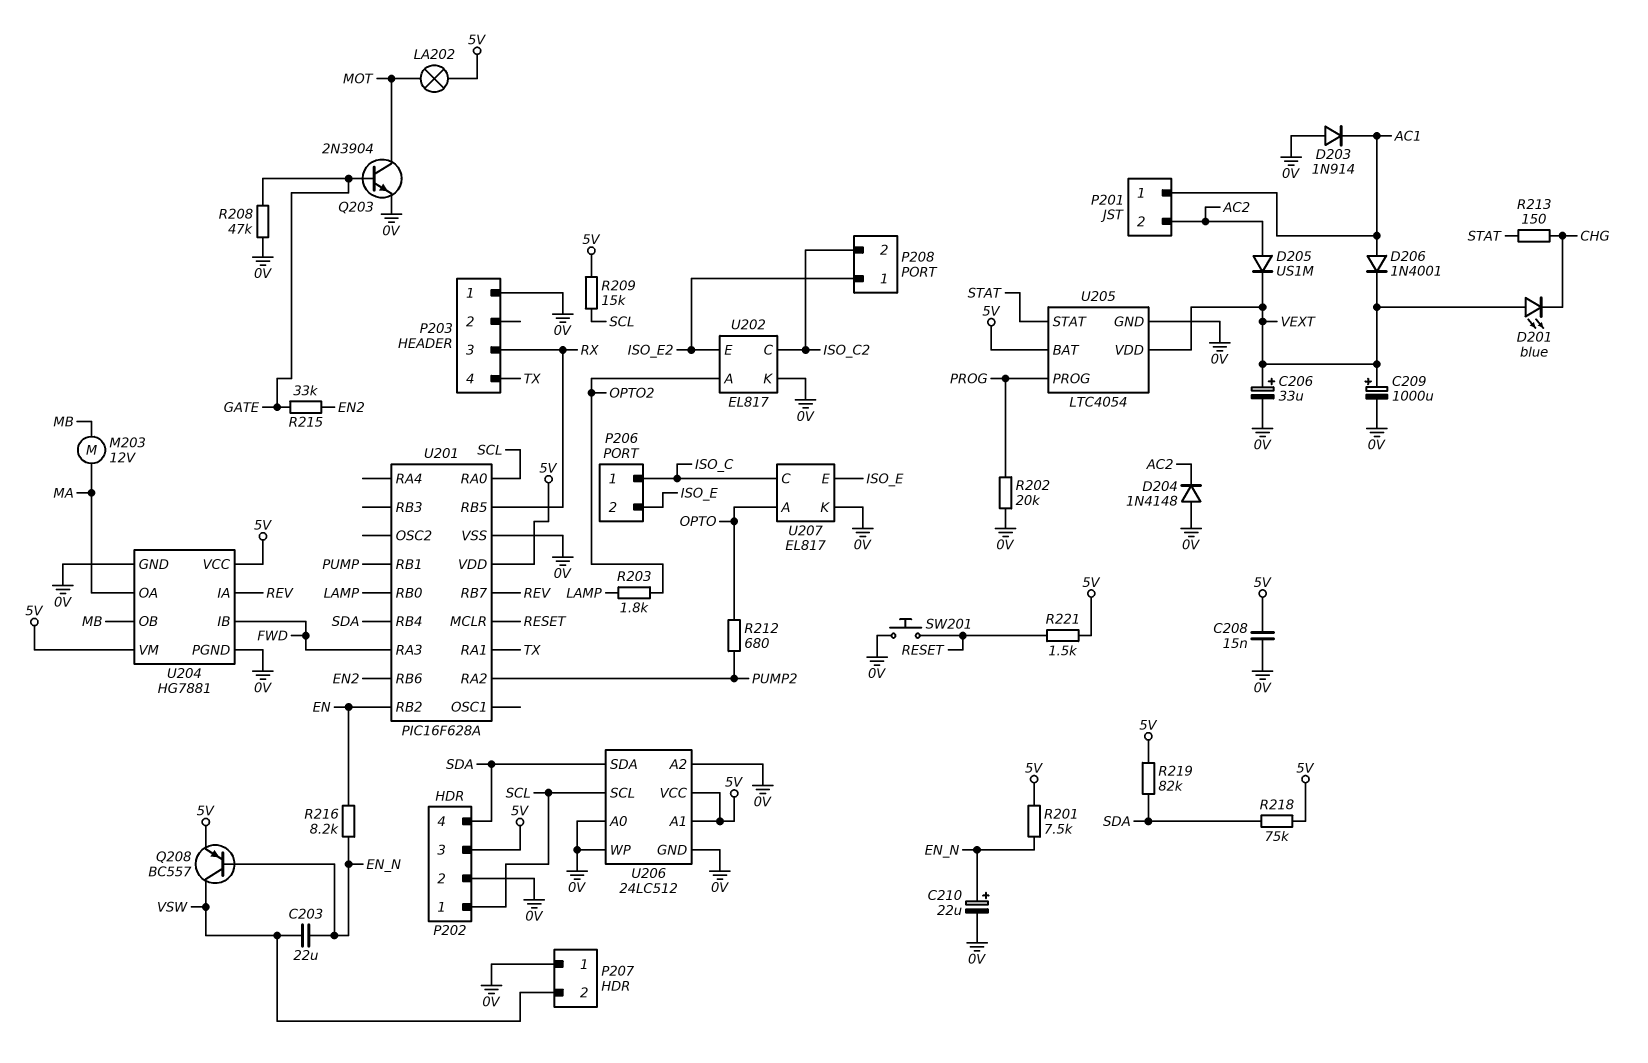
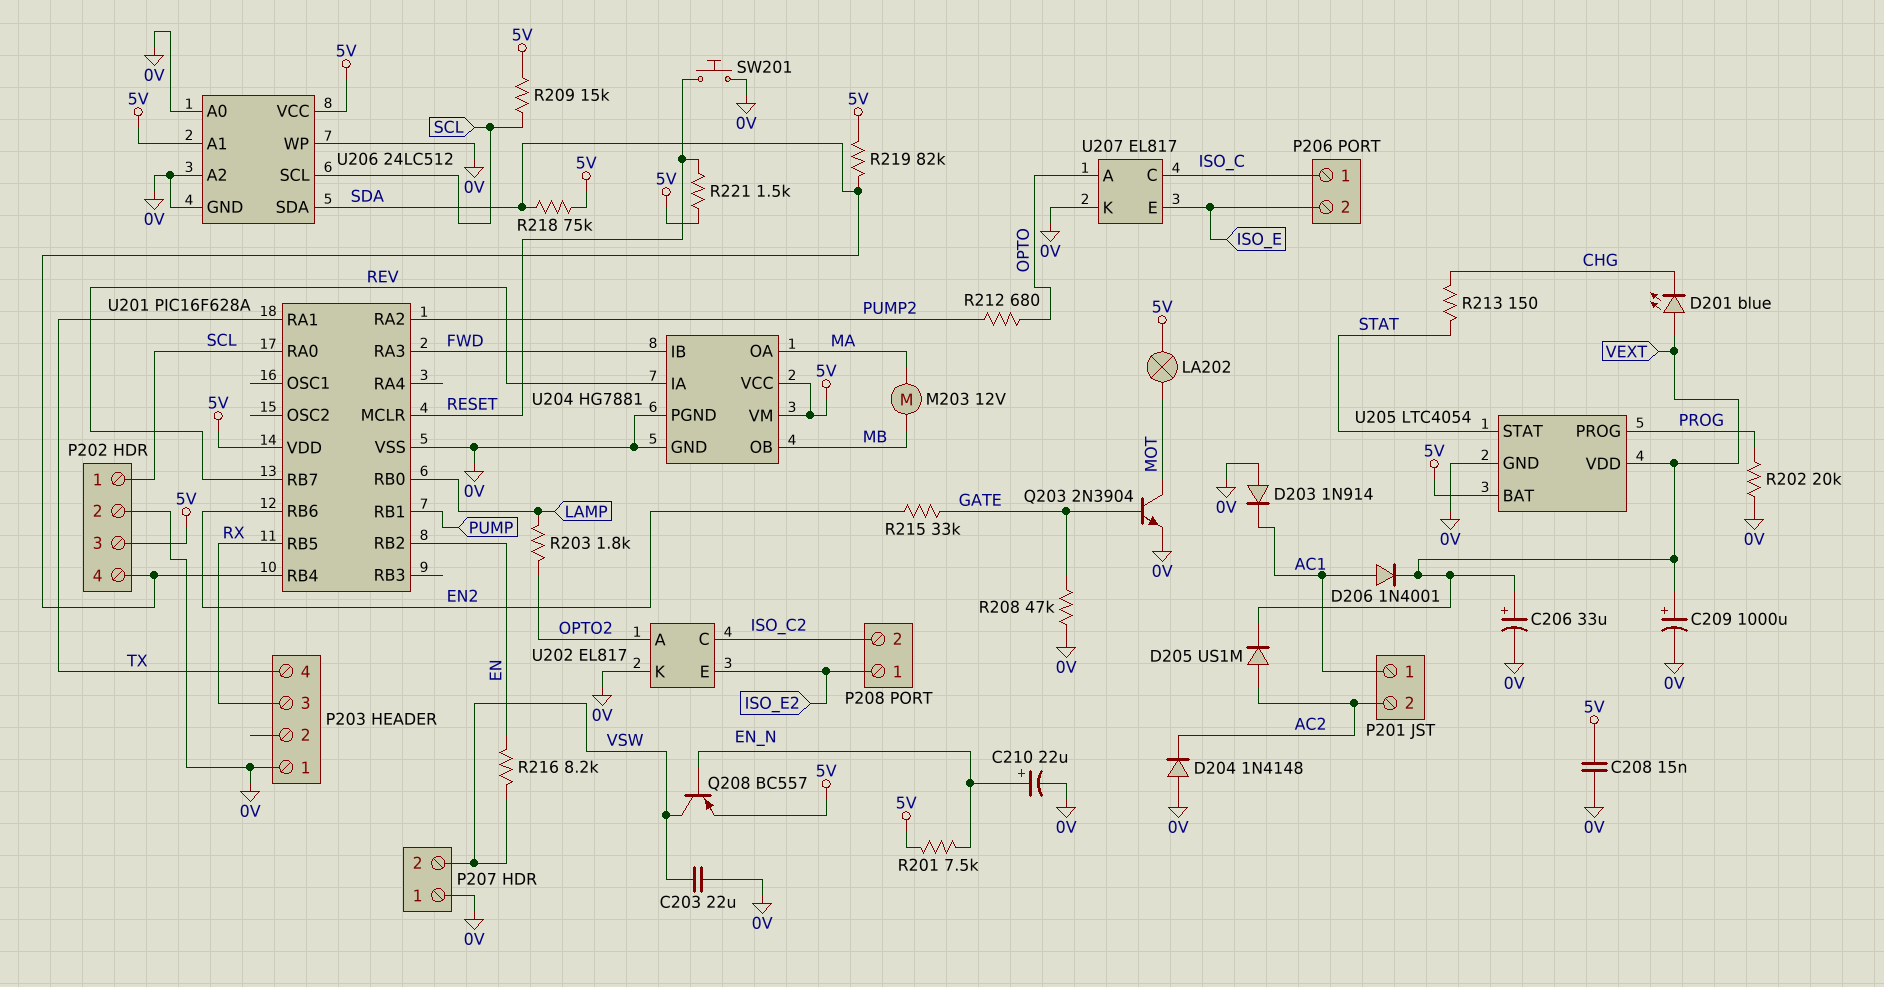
C203: 22uF (EN_N, VSW) -> 22uF (0V, VSW)
R216: 8.2k (EN, EN_N) -> 8.2k (EN, VSW)

